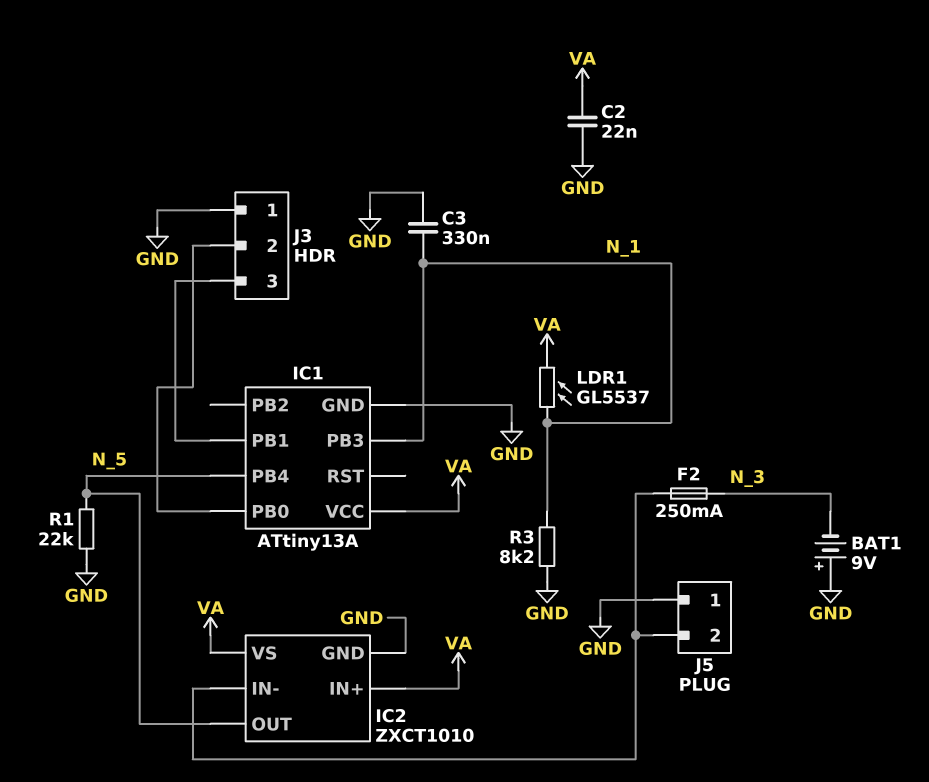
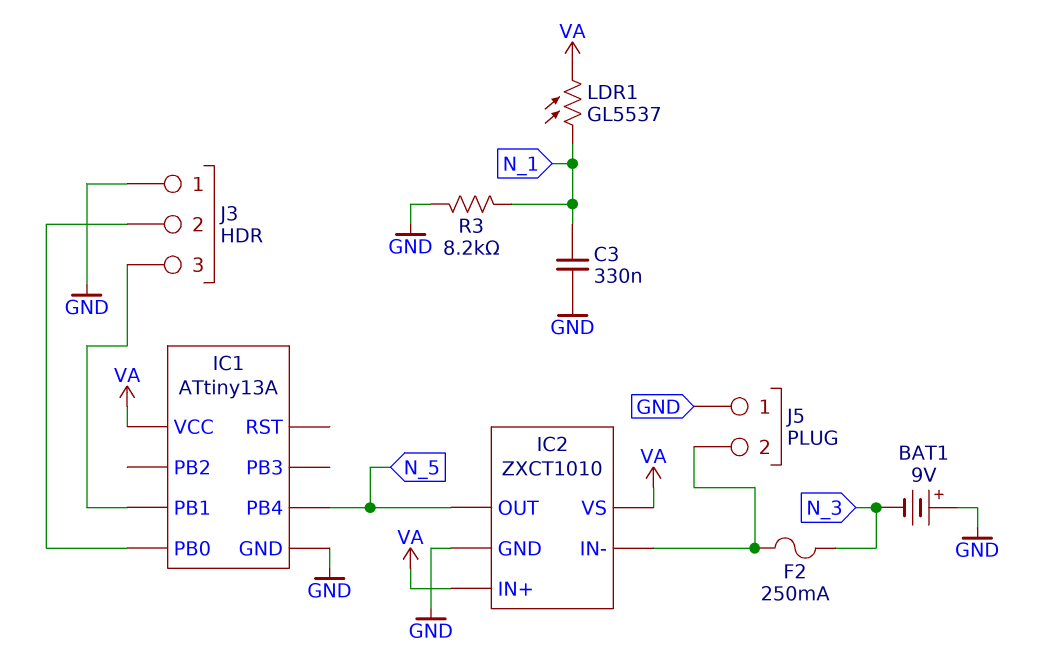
C2: 22nF (GND, VA) -> none
IC1 pin PB3: N_1 -> none
R1: 22k (GND, N_5) -> none

